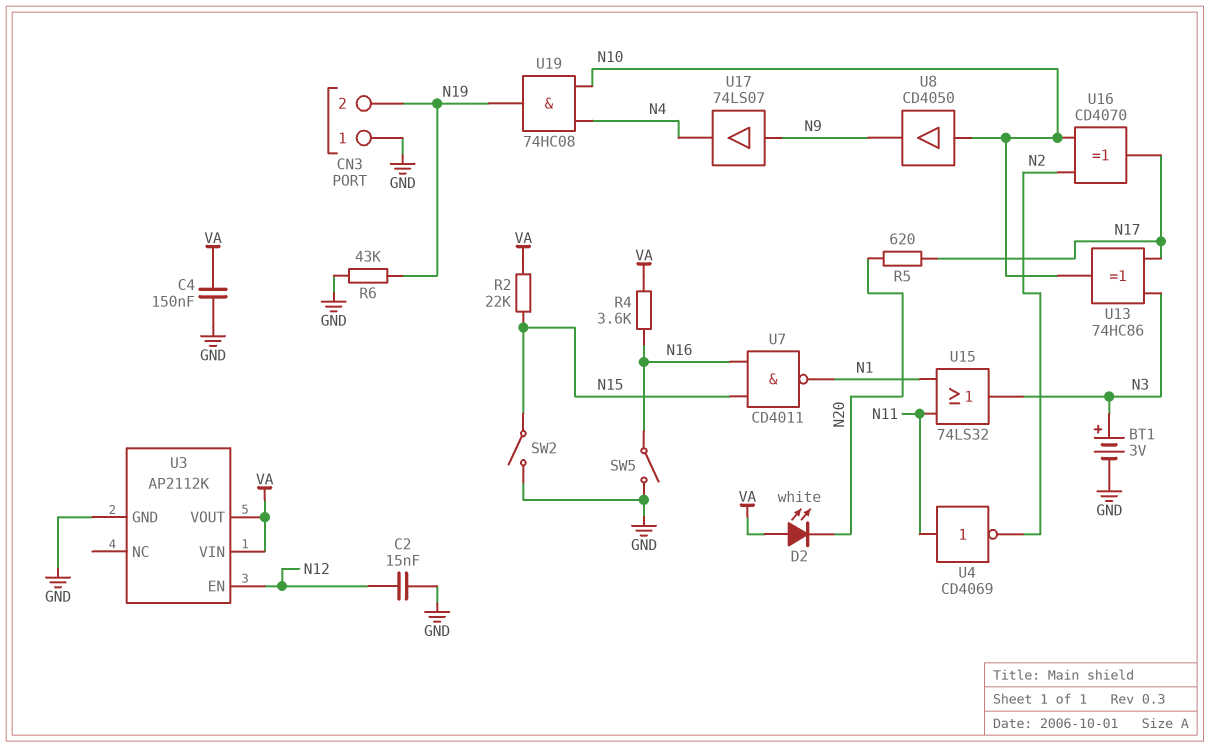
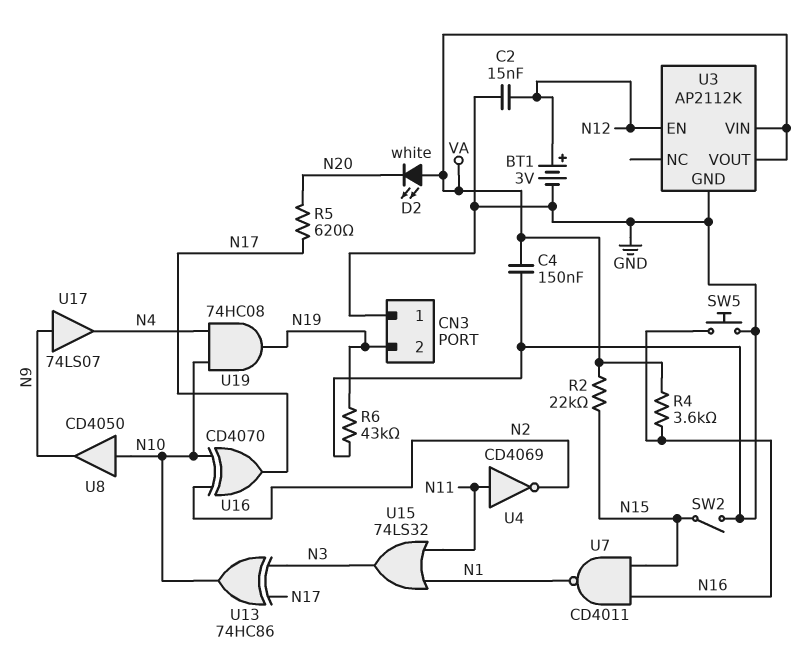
BT1: 3V (plus N3, minus GND) -> 3V (plus N12, minus GND)
SW5: switch (GND, N16) -> button (GND, N16)

